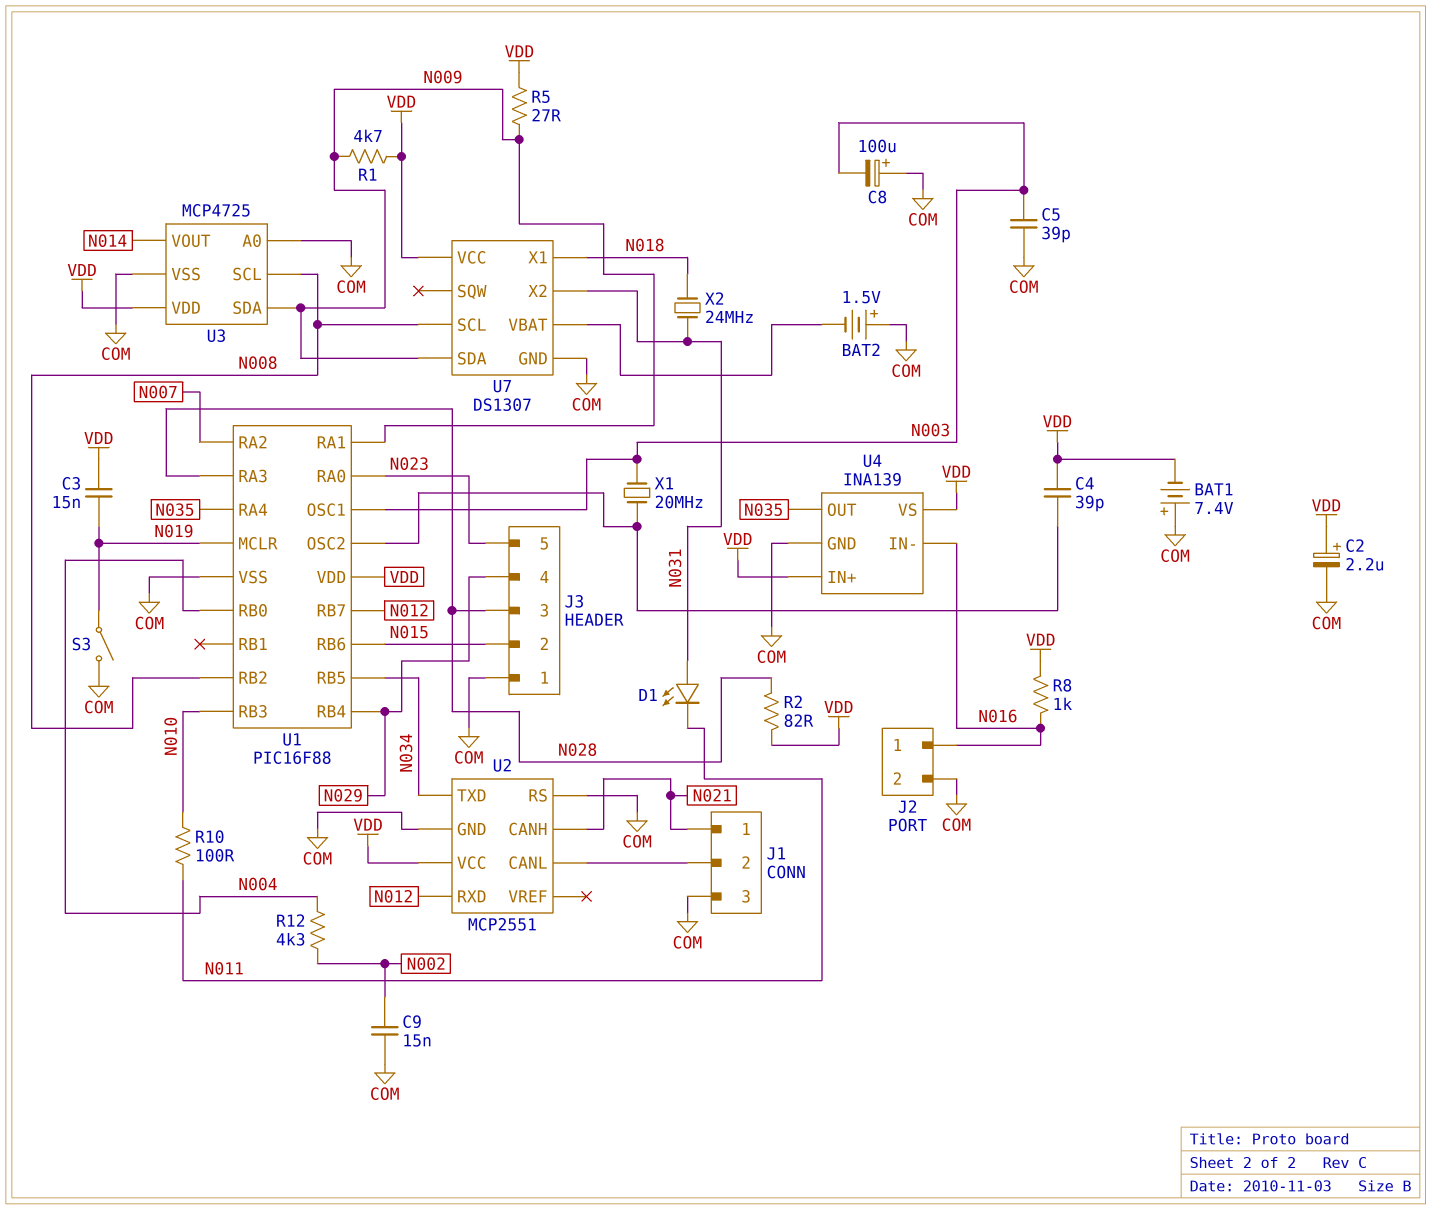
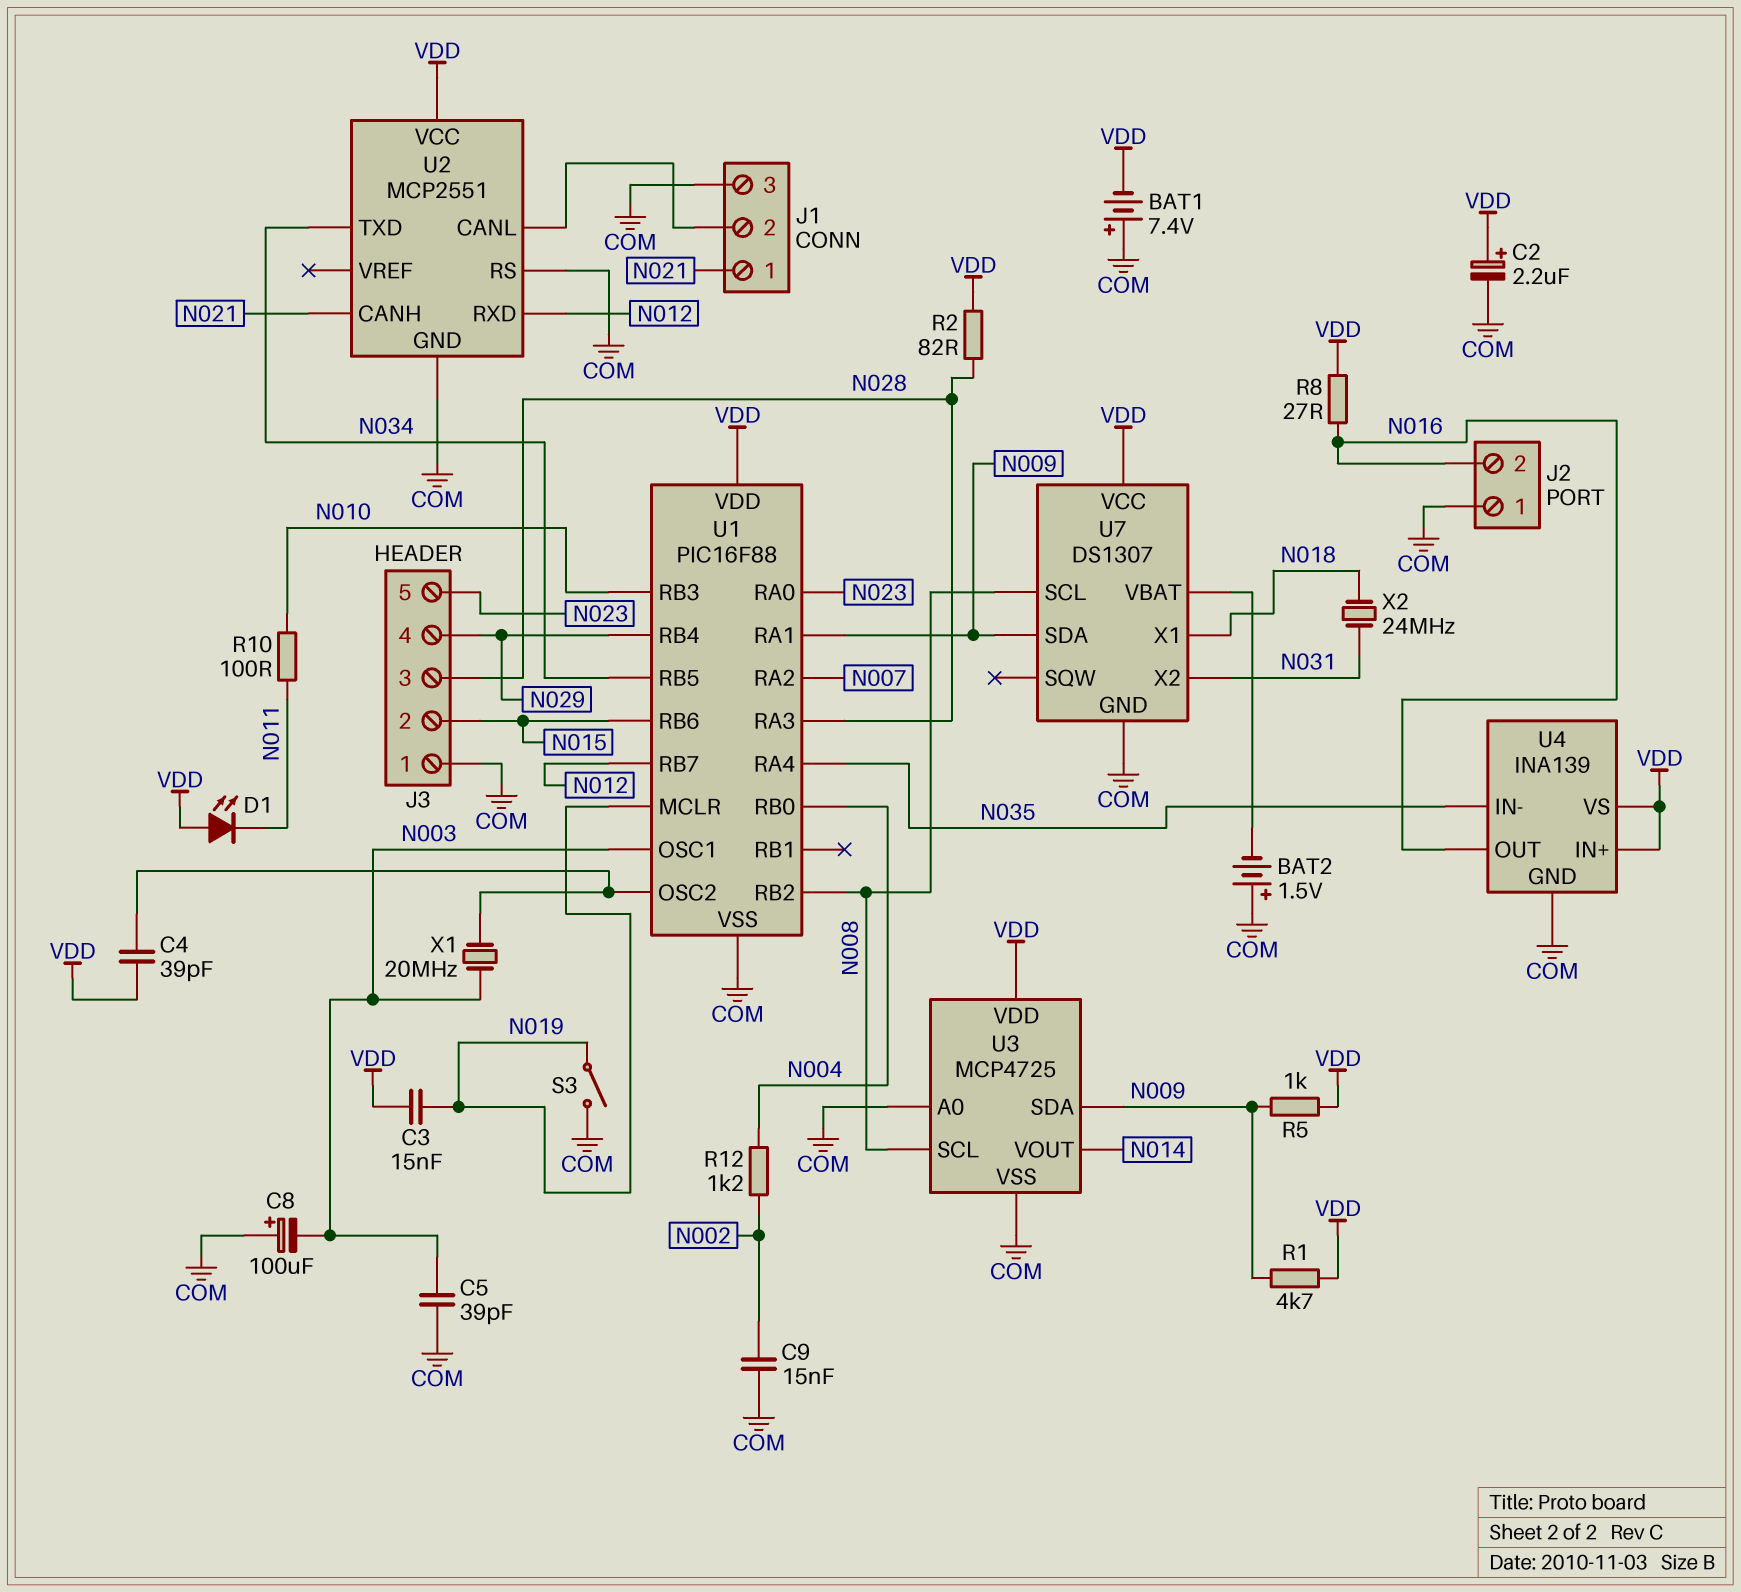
D1: LED (A N031, K N011) -> LED (A VDD, K N011)
J2 pin 1: N016 -> COM
J2 pin 2: COM -> N016
R5: 27 (N009, VDD) -> 1k (N009, VDD)
R8: 1k (N016, VDD) -> 27 (N016, VDD)
R12: 4.3k (N002, N004) -> 1.2k (N002, N004)
U4 pin IN-: N016 -> N035
U4 pin OUT: N035 -> N016

